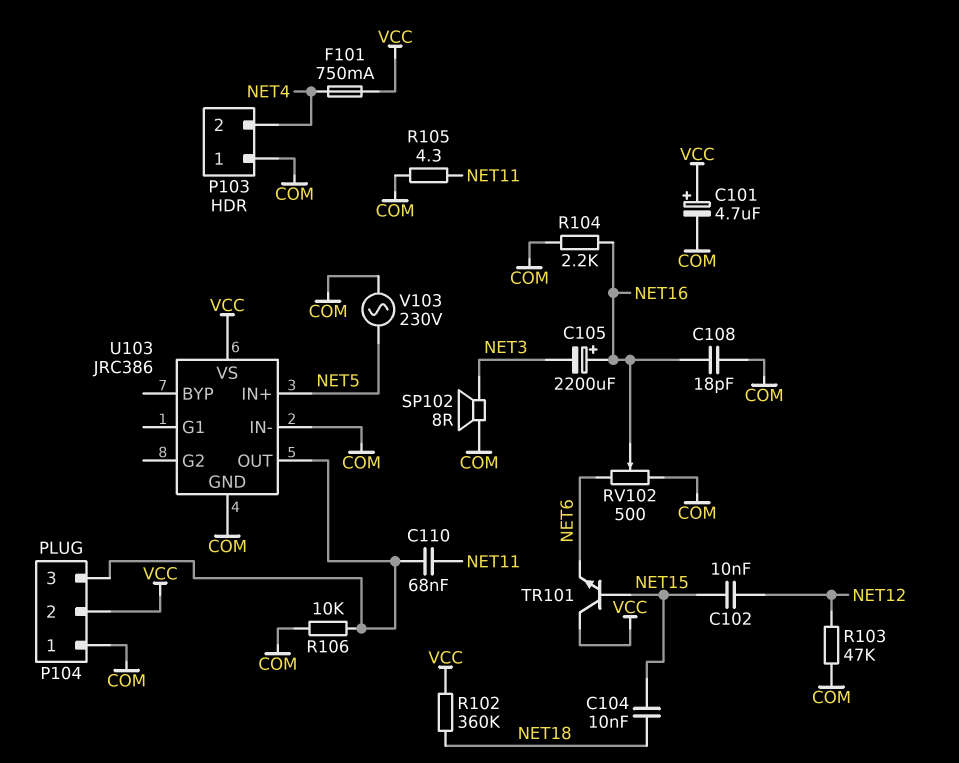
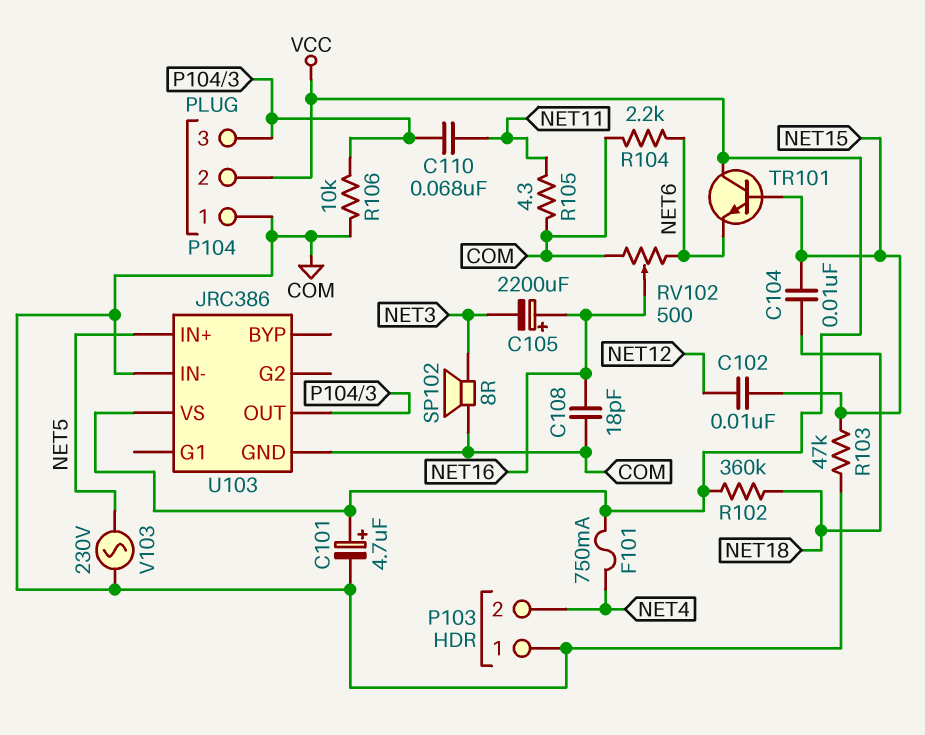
R103: 47k (COM, NET12) -> 47k (COM, NET15)
R104: 2.2k (COM, NET16) -> 2.2k (COM, NET6)

